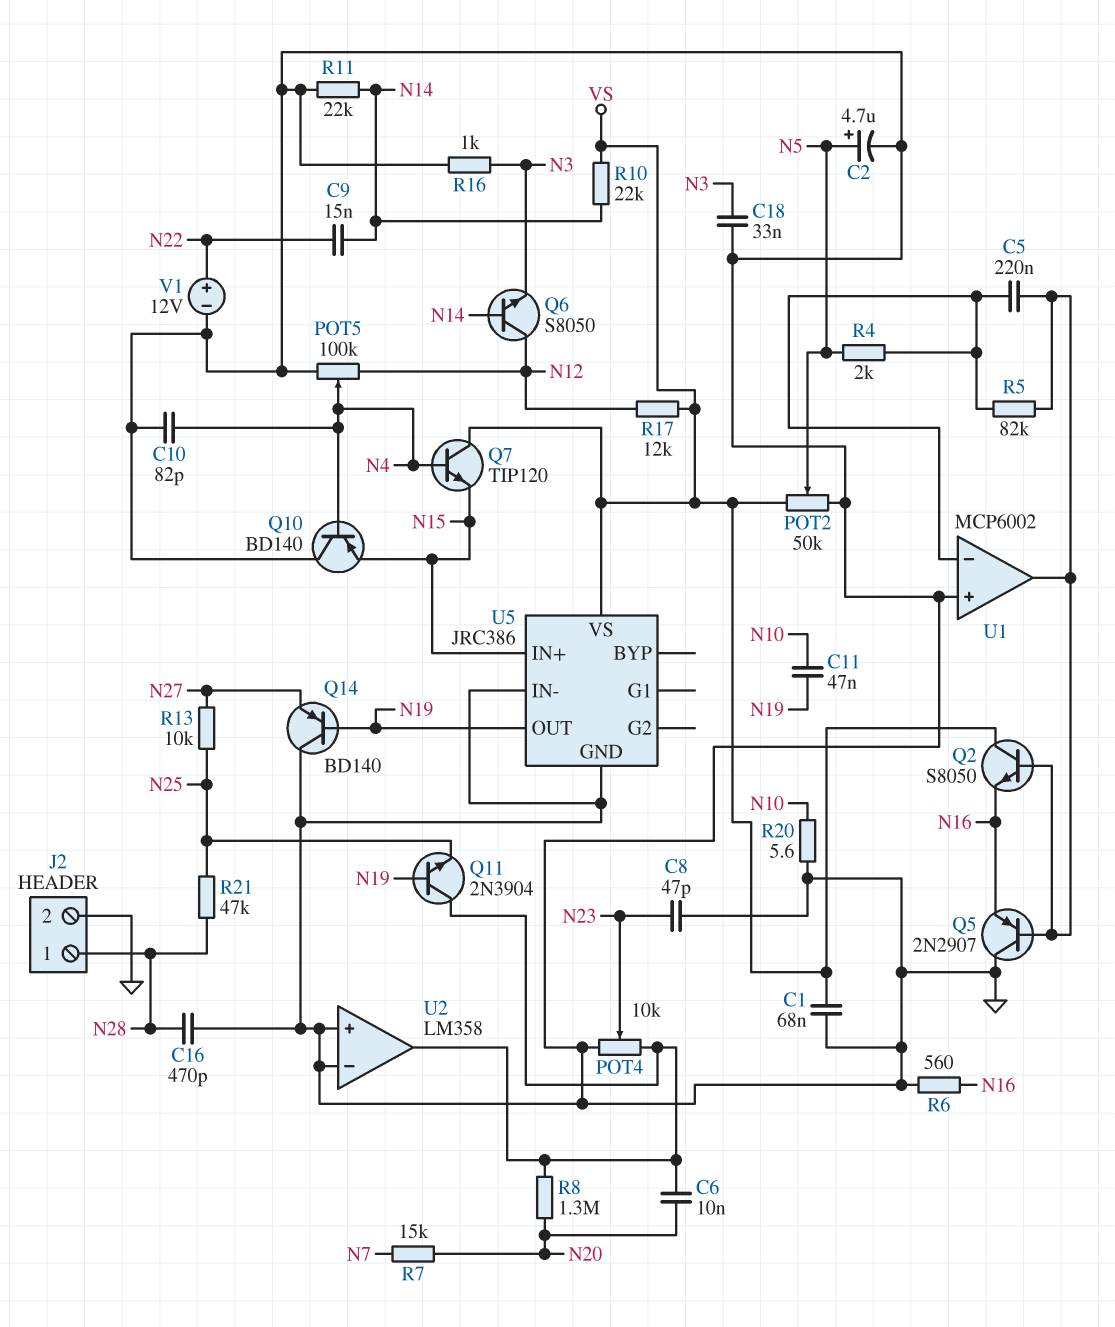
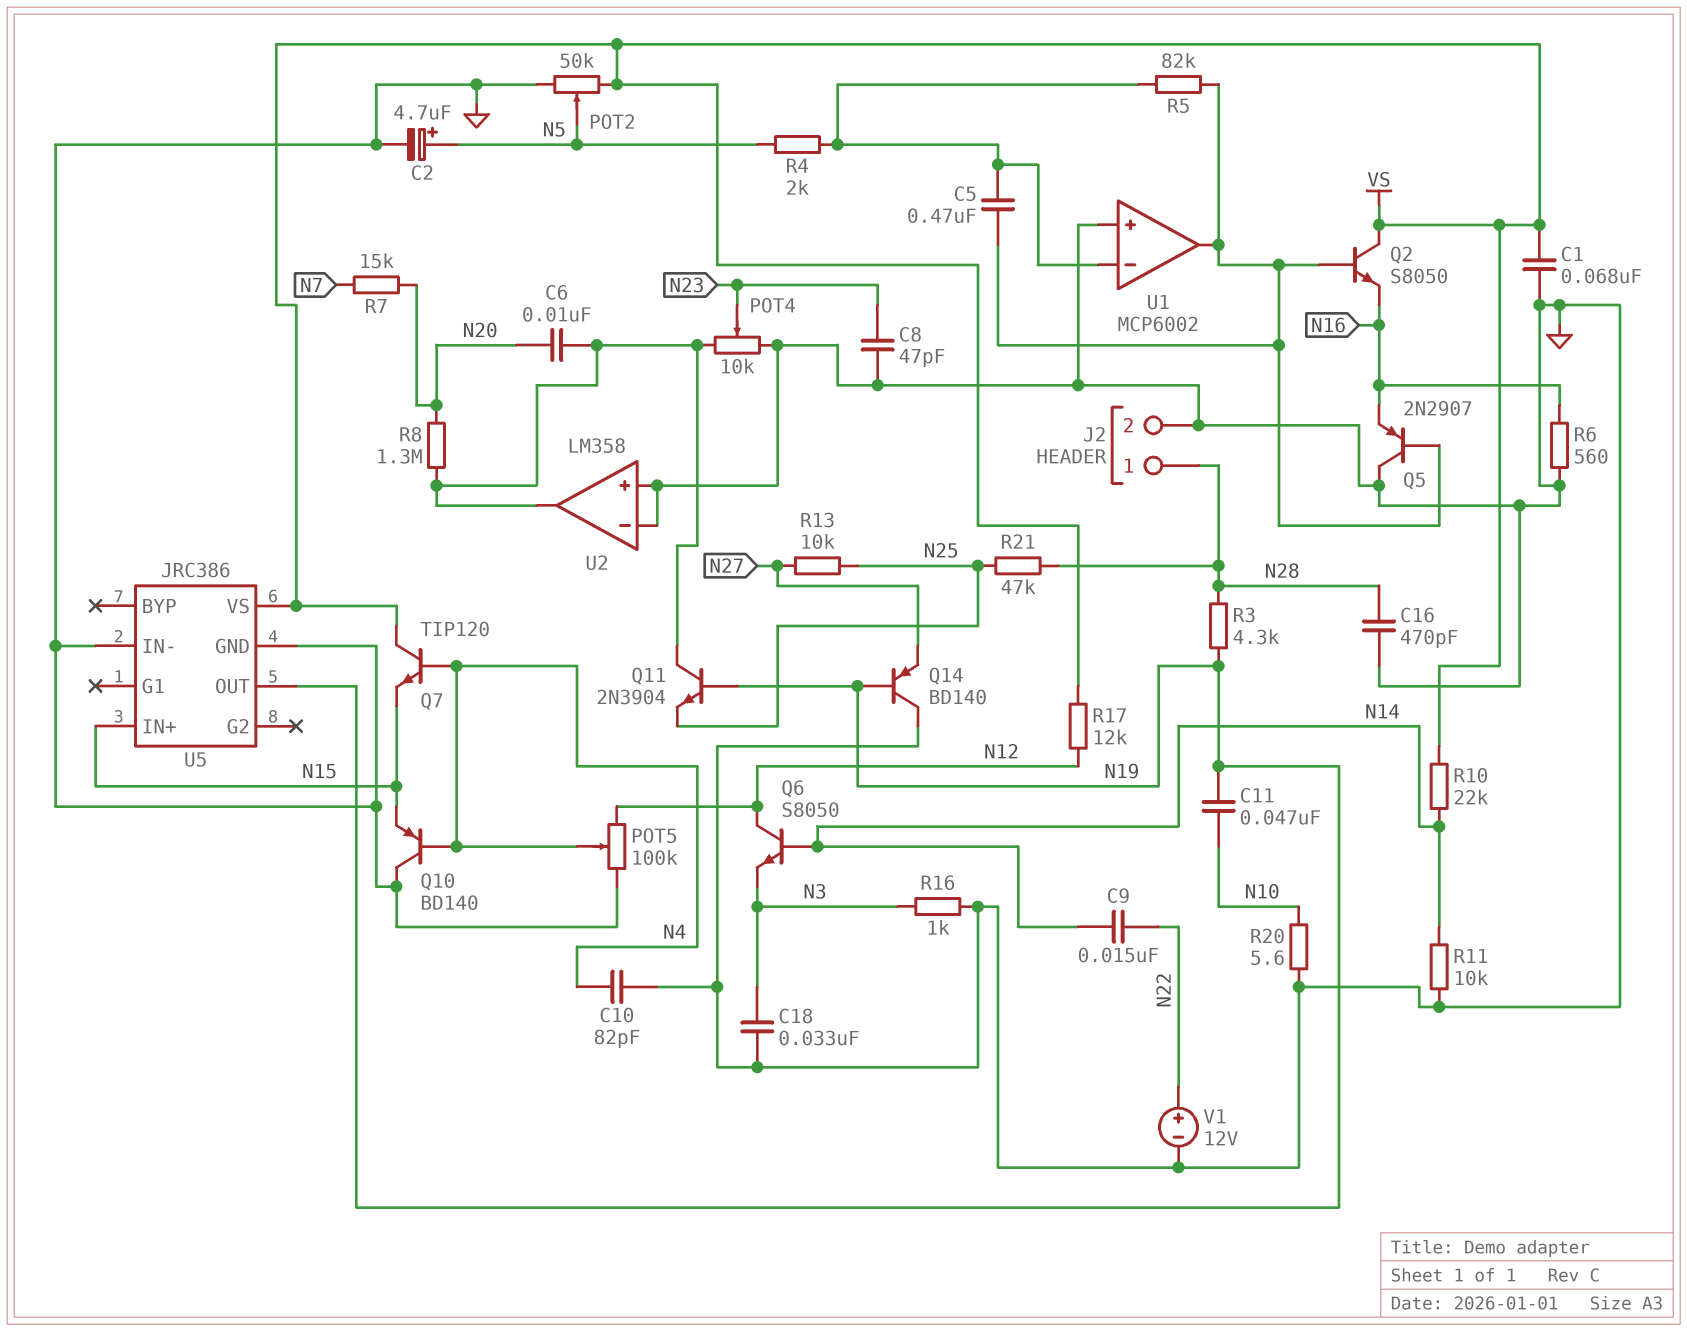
C5: 220nF (U1/in-, U1/out) -> 470nF (U1/in-, U1/out)
R3: none -> 4.3k (N19, N28)
R11: 22k (GND, N14) -> 10k (GND, N14)

